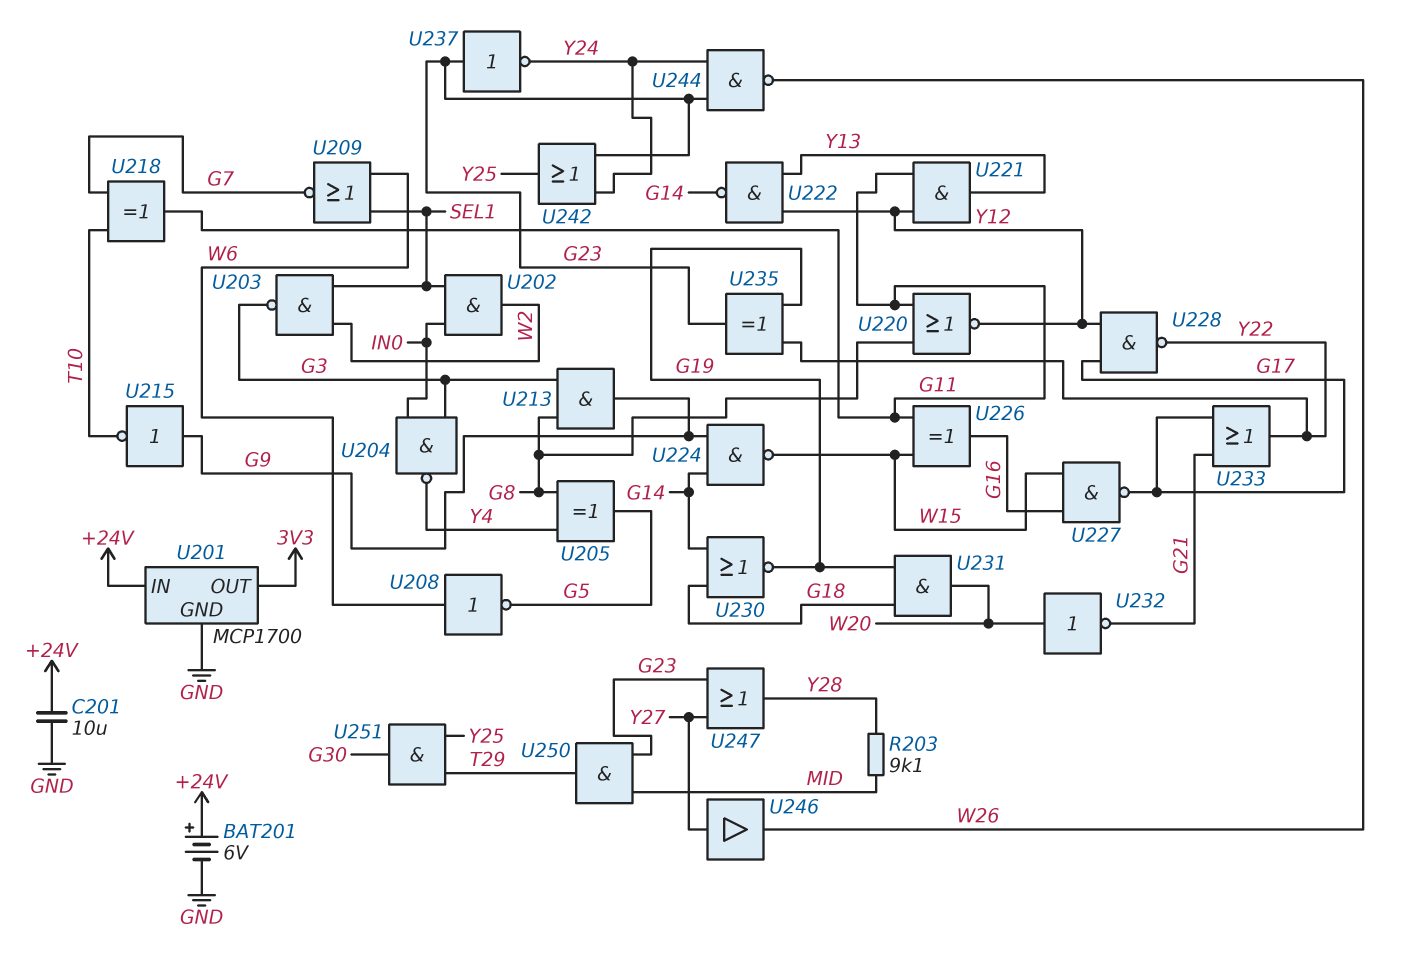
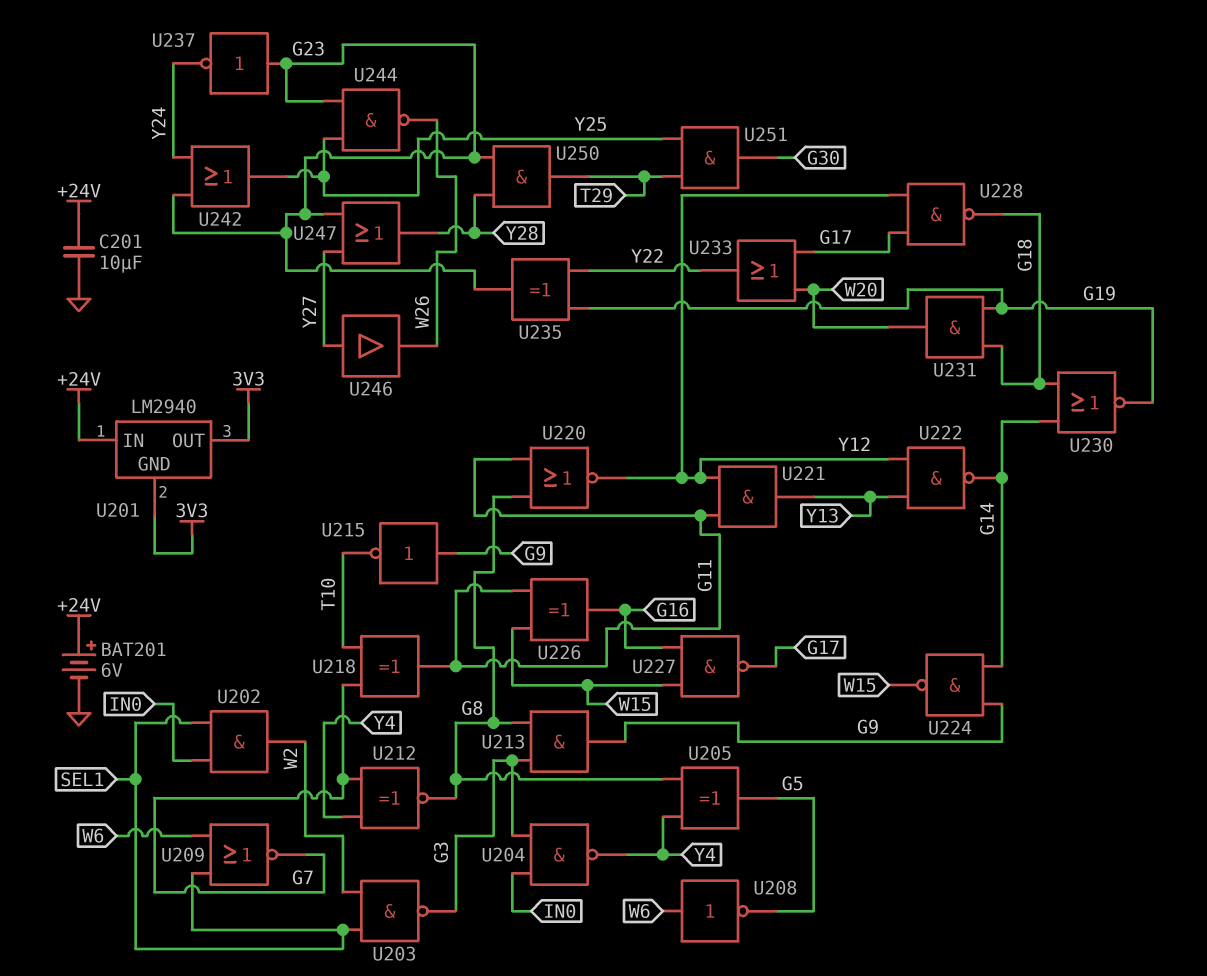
R203: 9.1k (MID, Y28) -> none
U201: MCP1700 -> LM2940
U201 pin GND: GND -> 3V3
U212: none -> XNOR (in G7, in Y4, out G8)
U228: NAND (in G17, in Y12, out Y22) -> NAND (in G17, in Y12, out G18)
U232: NOT (in W20, out G21) -> none
U233: OR (in G17, in G21, out Y22) -> OR (in G17, in W20, out Y22)
U244: NAND (in G23, in Y24, out W26) -> NAND (in G23, in Y25, out W26)
U250: AND (in G23, in MID, out T29) -> AND (in G23, in Y28, out T29)

